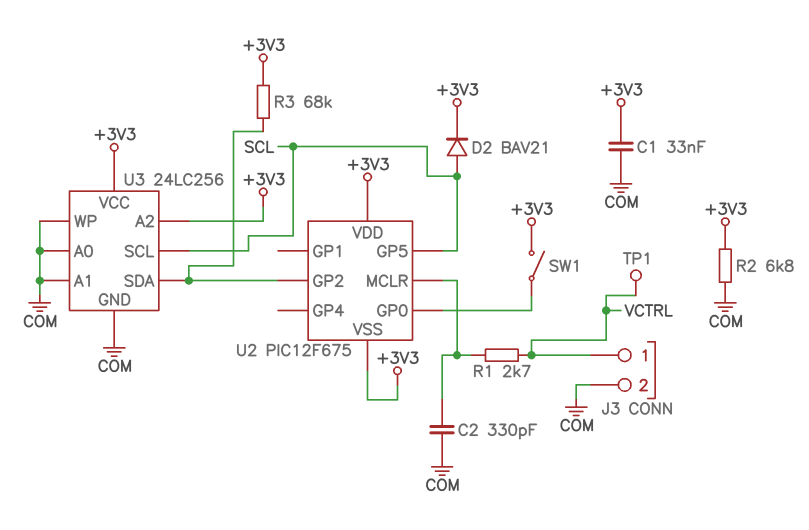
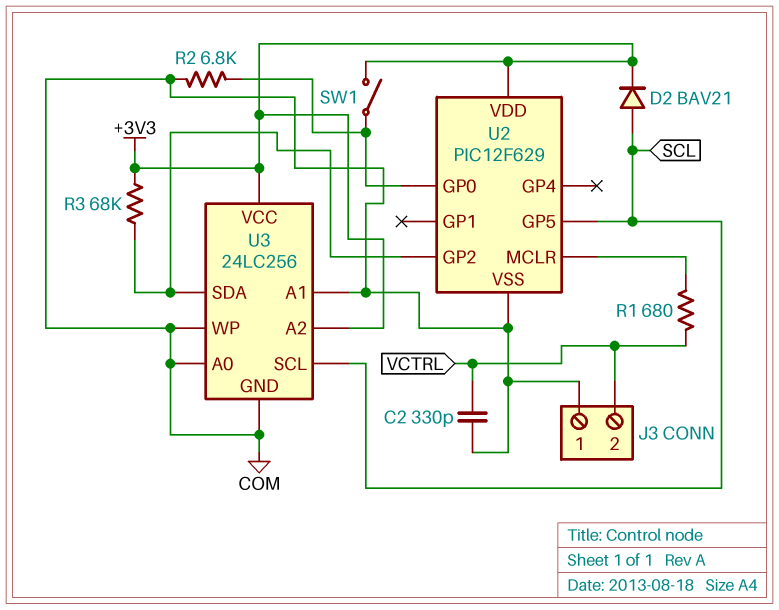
C1: 33nF (+3V3, COM) -> none
C2: 330pF (COM, U2/MCLR) -> 330pF (COM, VCTRL)
J3 pin 1: VCTRL -> COM
J3 pin 2: COM -> VCTRL
R1: 2.7k (U2/MCLR, VCTRL) -> 680 (U2/MCLR, VCTRL)
R2: 6.8k (+3V3, COM) -> 6.8k (COM, U2/GP0)
TP1: test point (VCTRL) -> none
U2: PIC12F675 -> PIC12F629
U2 pin VSS: +3V3 -> COM

